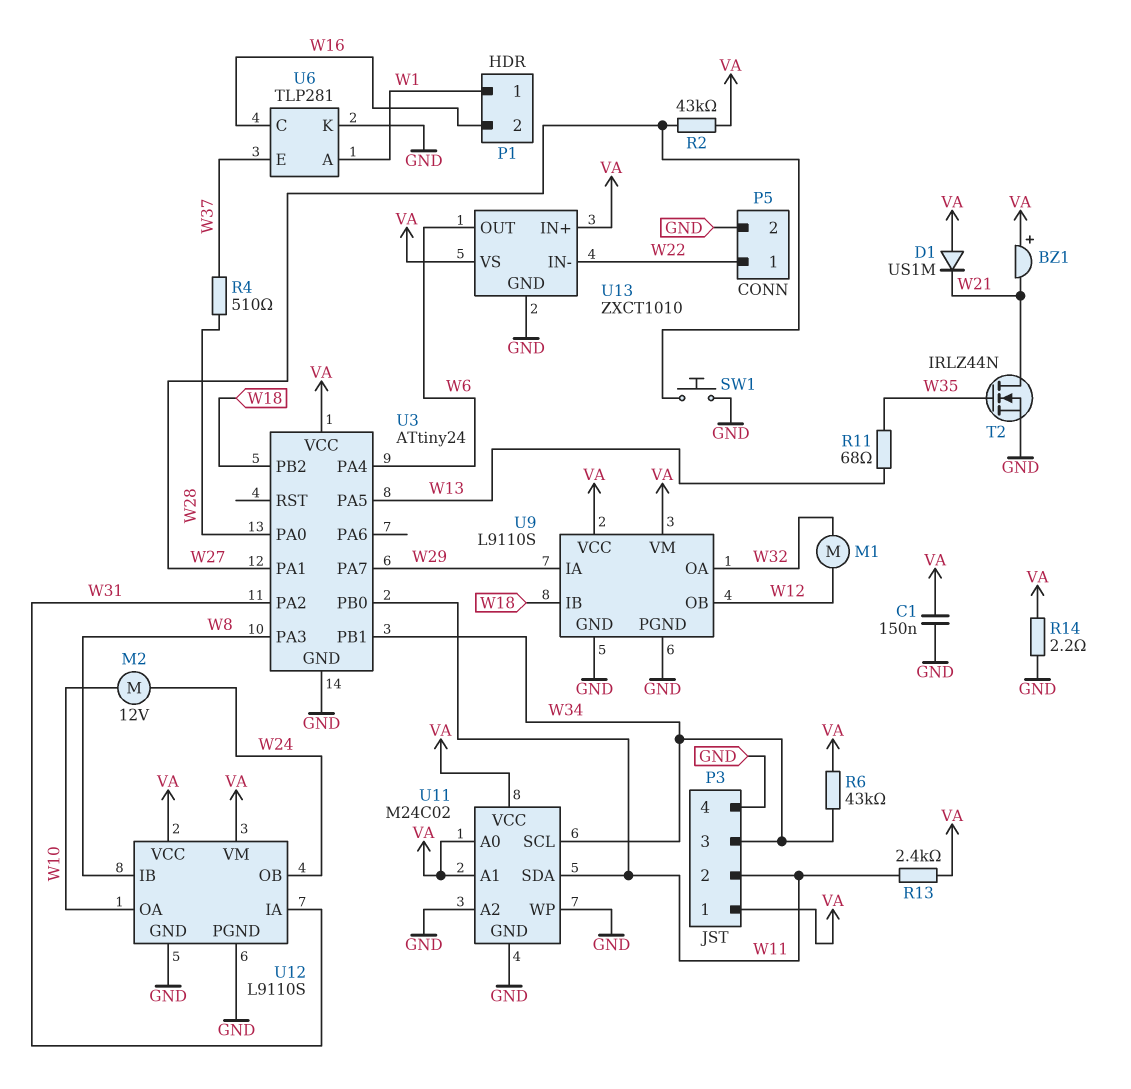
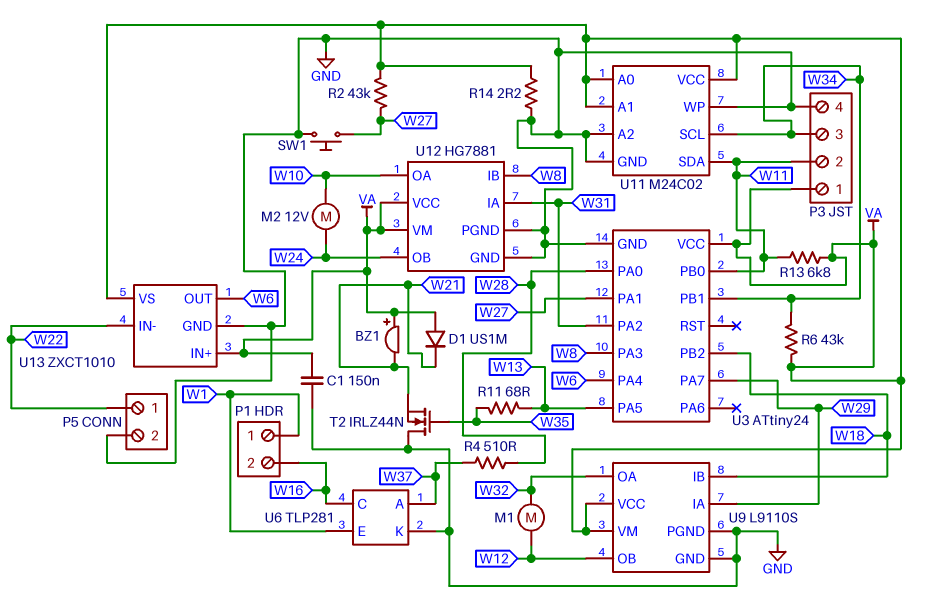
R13: 2.4k (VA, W11) -> 6.8k (VA, W11)
T2: NMOS IRLZ44N (G W35, D W21, S GND) -> NMOS IRLZ44N (G W35, D GND, S W21)
U6 pin A: W1 -> W37
U6 pin E: W37 -> W1
U12: L9110S -> HG7881

